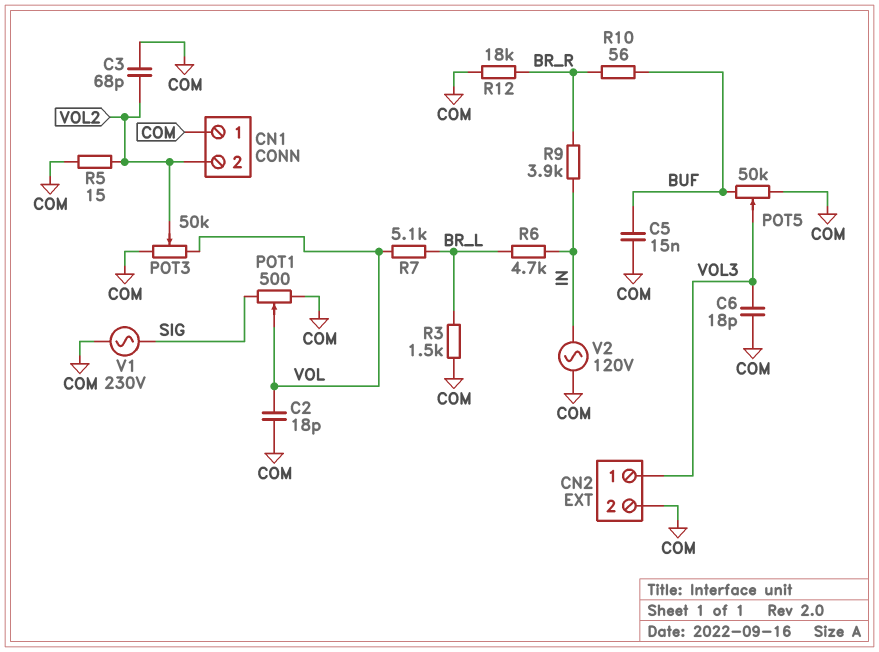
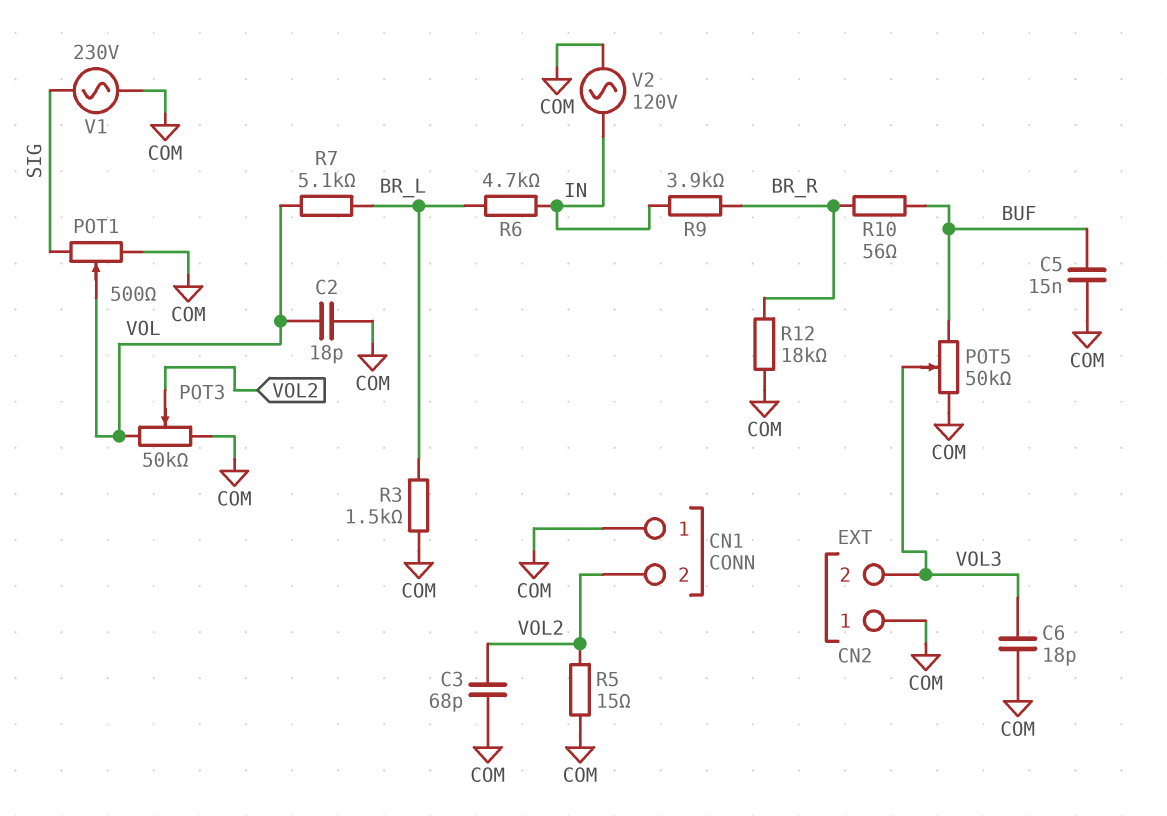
CN2 pin 1: VOL3 -> COM
CN2 pin 2: COM -> VOL3

